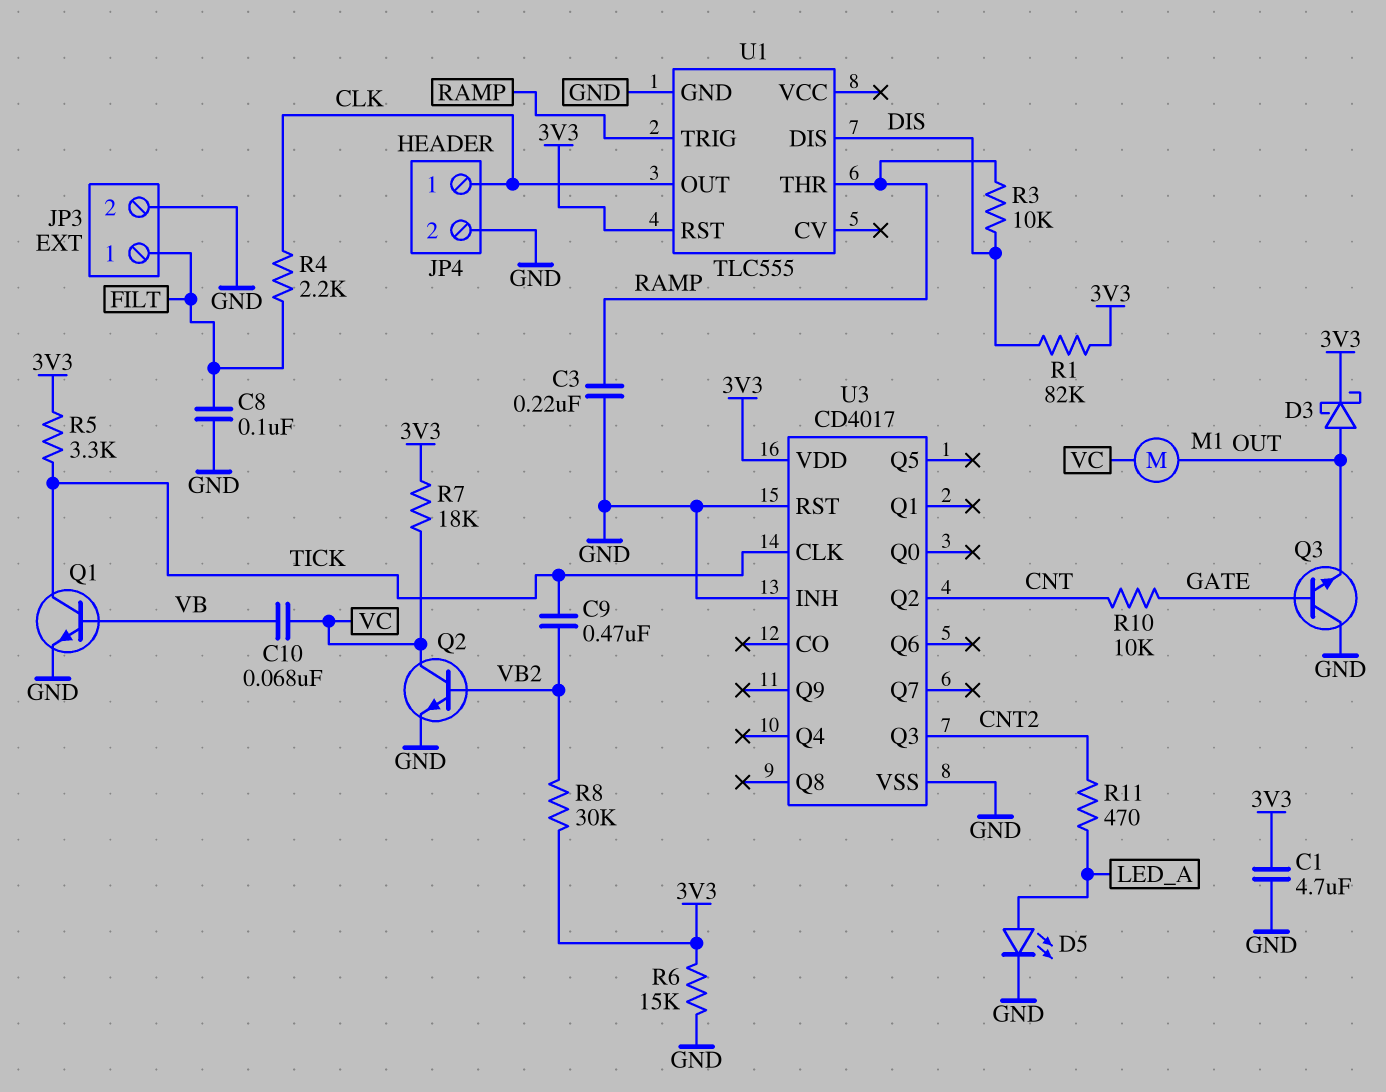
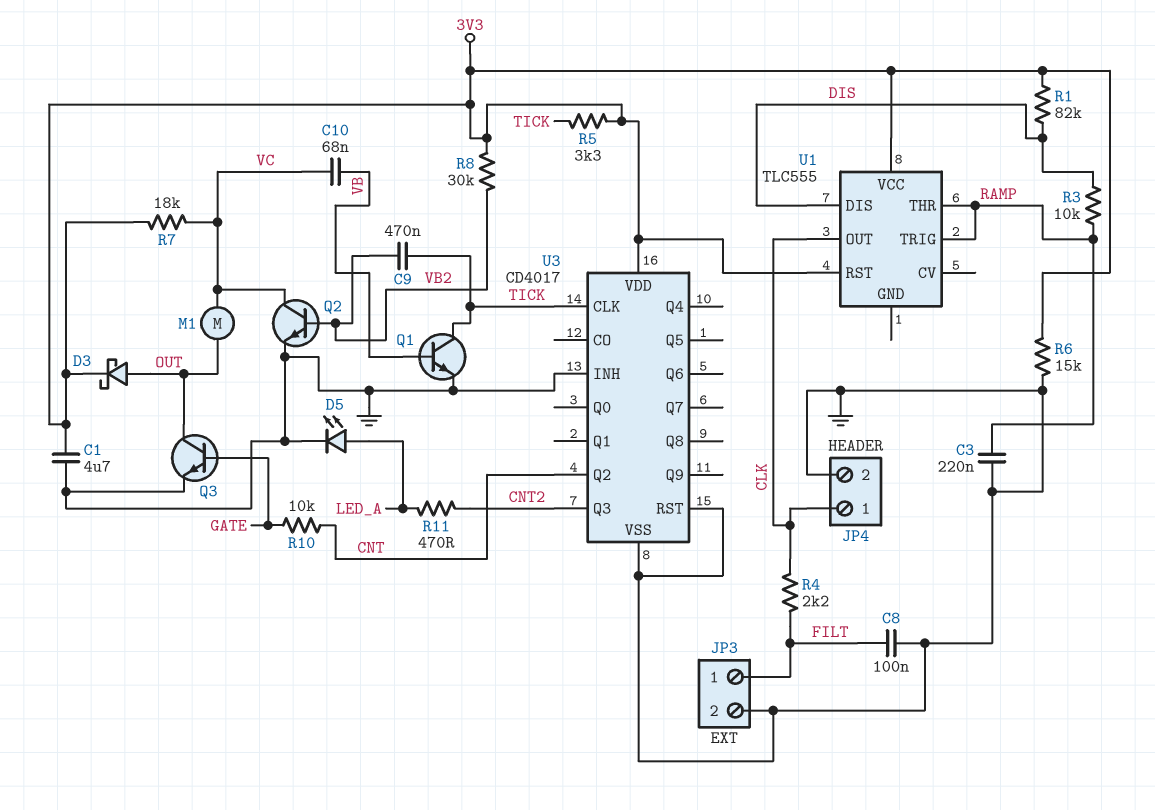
Q3: NPN (B GATE, C GND, E OUT) -> NPN (B GATE, C OUT, E GND)
U1 pin GND: GND -> none
U1 pin VCC: none -> 3V3

